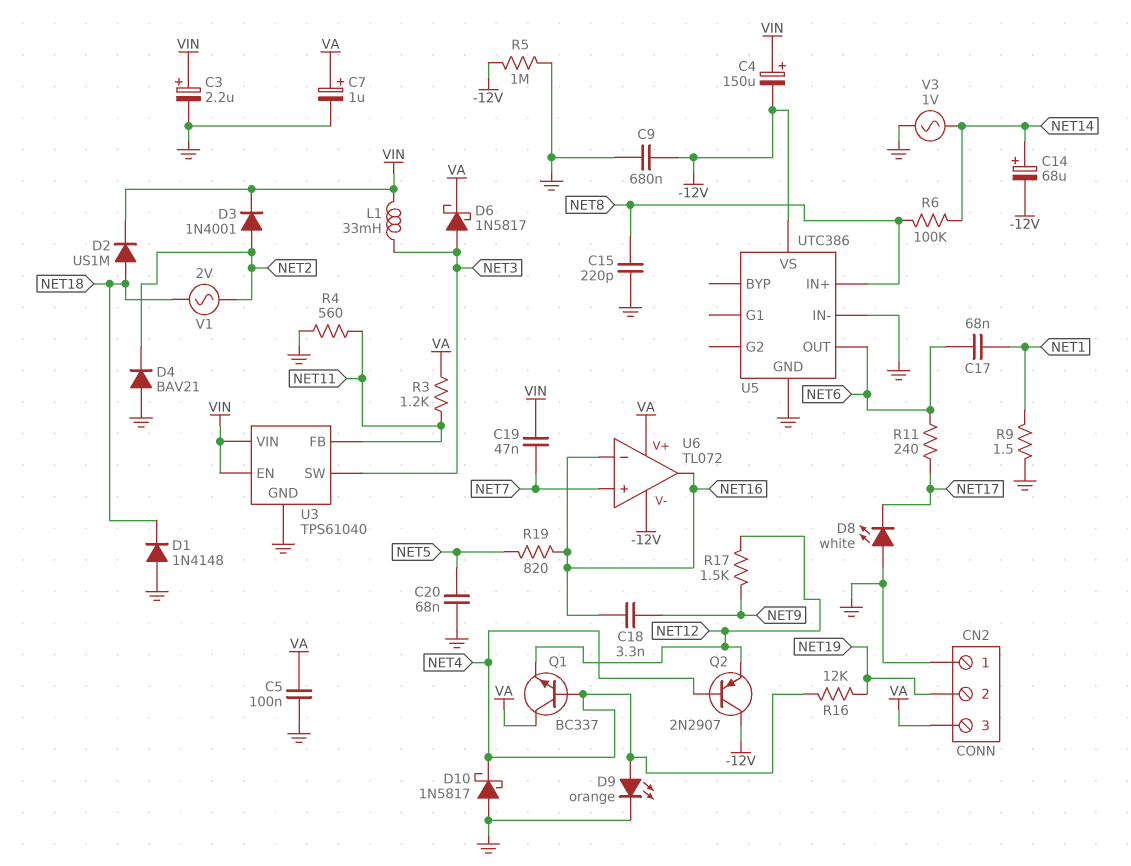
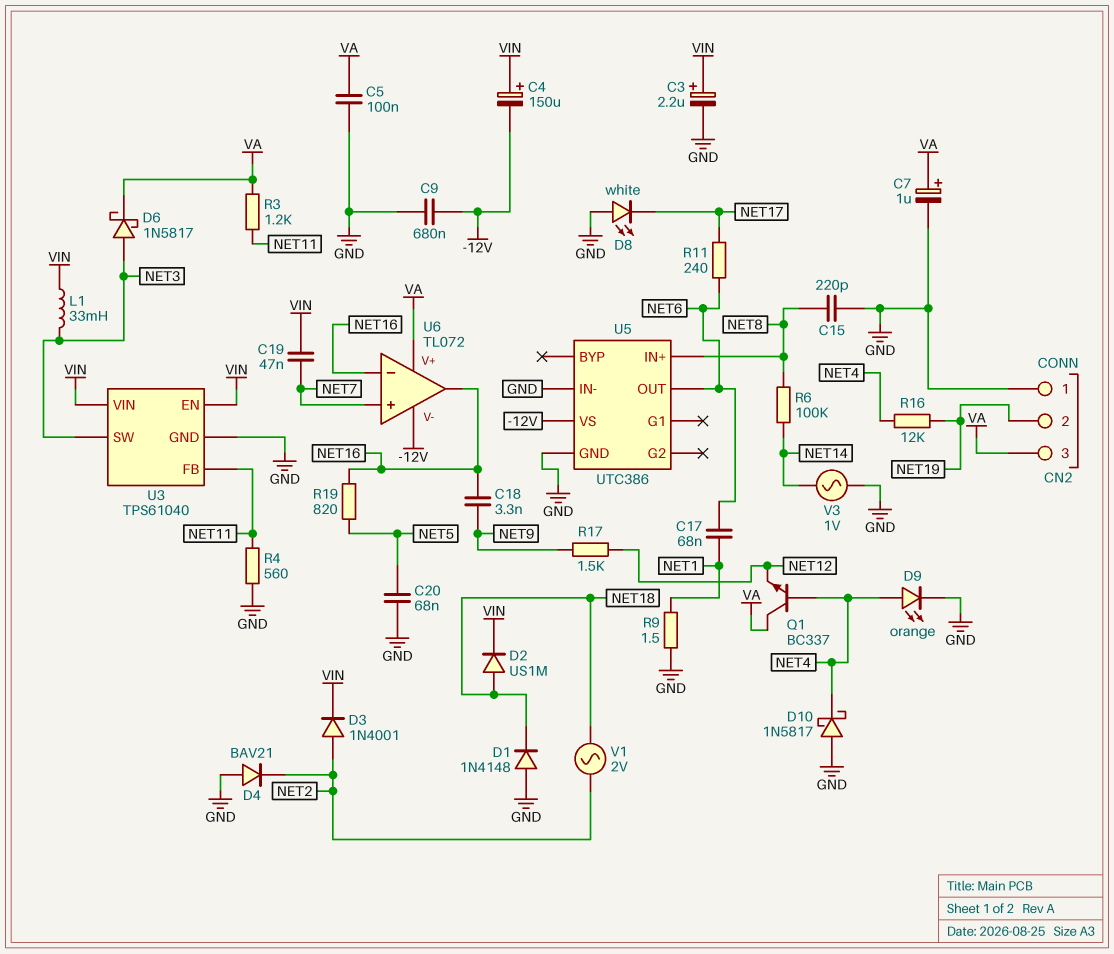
C14: 68uF (plus NET14, minus -12V) -> none
Q2: PNP 2N2907 (B NET4, C -12V, E NET12) -> none
R5: 1M (-12V, GND) -> none

